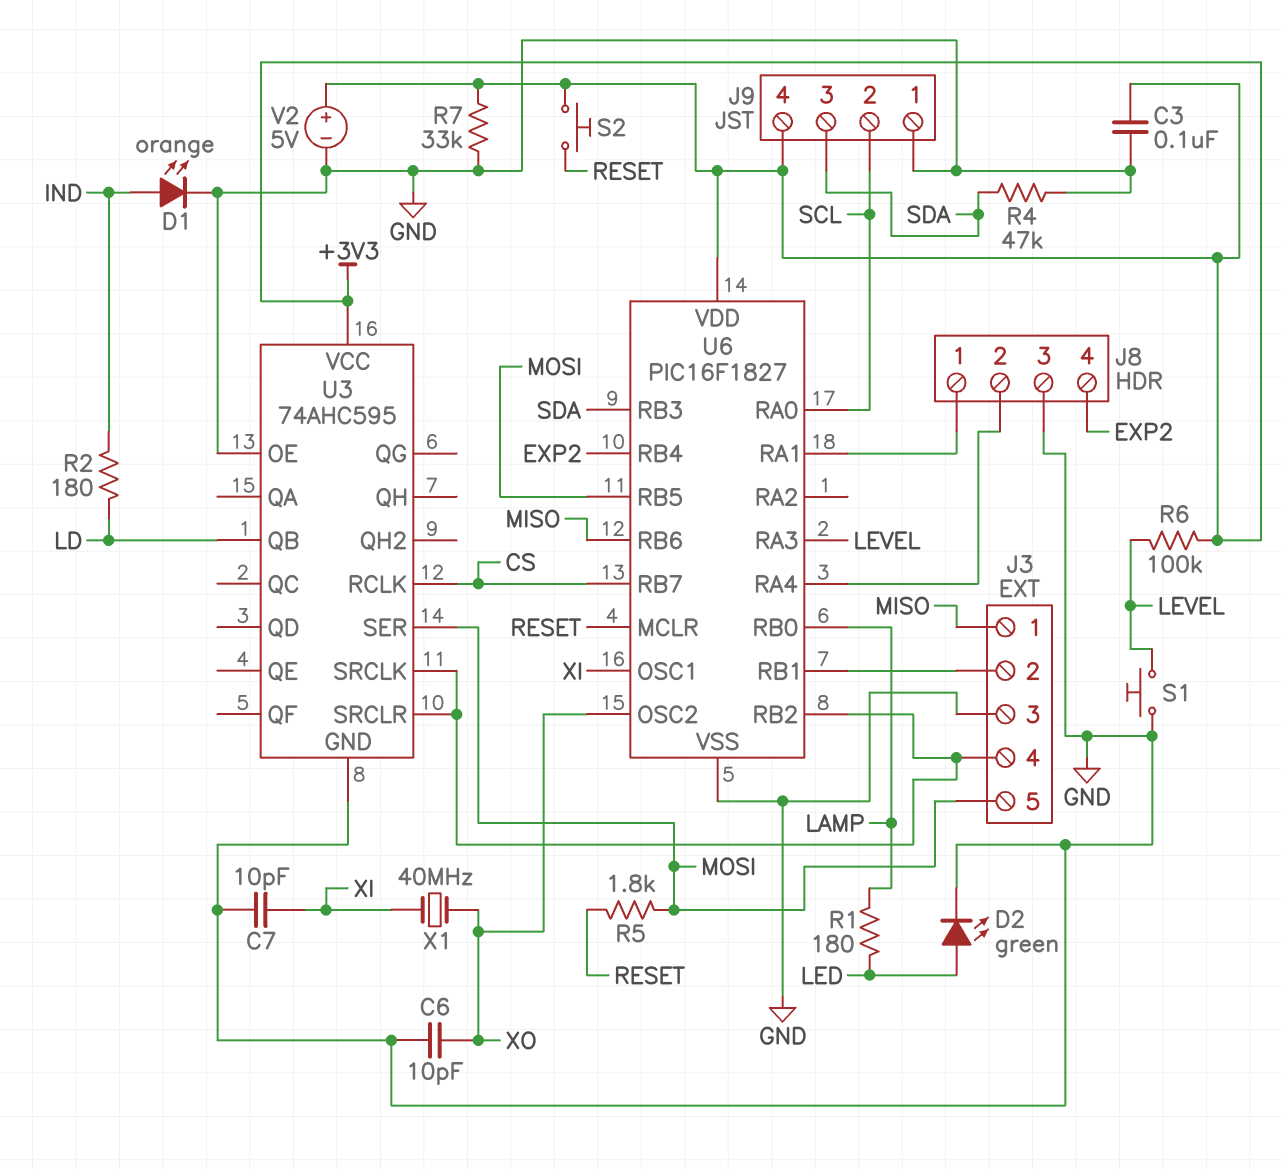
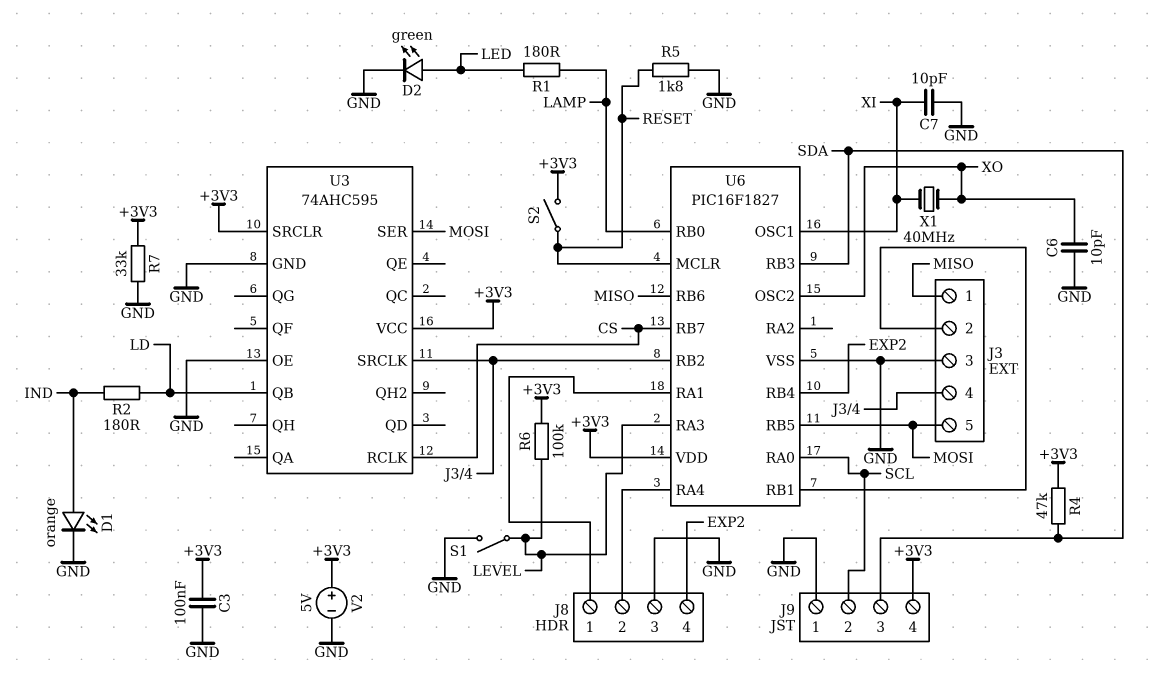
R4: 47k (GND, SDA) -> 47k (+3V3, SDA)
R5: 1.8k (MOSI, RESET) -> 1.8k (GND, RESET)
S1: button (GND, LEVEL) -> switch (GND, LEVEL)
S2: button (+3V3, RESET) -> switch (+3V3, RESET)
U3 pin SRCLR: J3/4 -> +3V3

